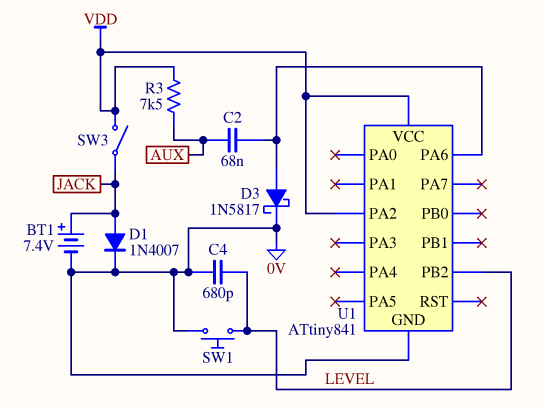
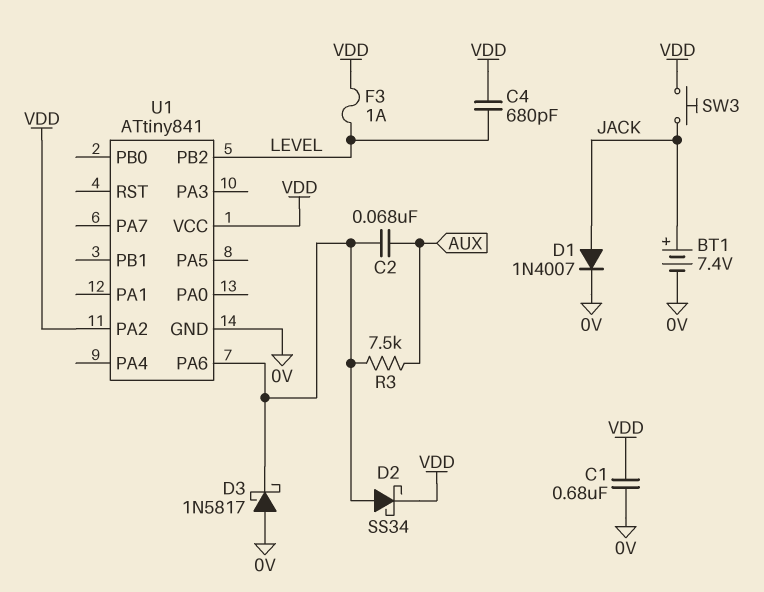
C1: none -> 680nF (0V, VDD)
C4: 680pF (0V, LEVEL) -> 680pF (LEVEL, VDD)
D2: none -> schottky SS34 (A U1/PA6, K VDD)
D3: schottky 1N5817 (A U1/PA6, K 0V) -> schottky 1N5817 (A 0V, K U1/PA6)
F3: none -> 1A (LEVEL, VDD)
R3: 7.5k (AUX, VDD) -> 7.5k (AUX, U1/PA6)
SW1: button (0V, LEVEL) -> none
SW3: switch (JACK, VDD) -> button (JACK, VDD)

